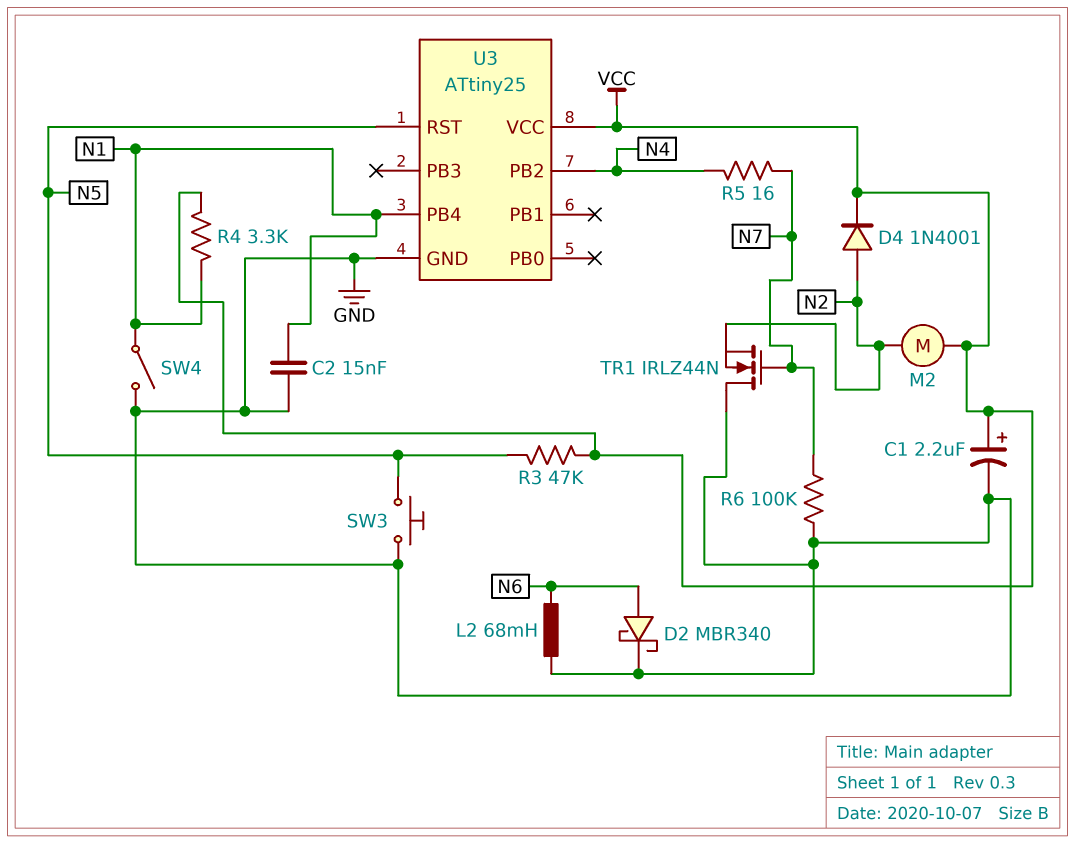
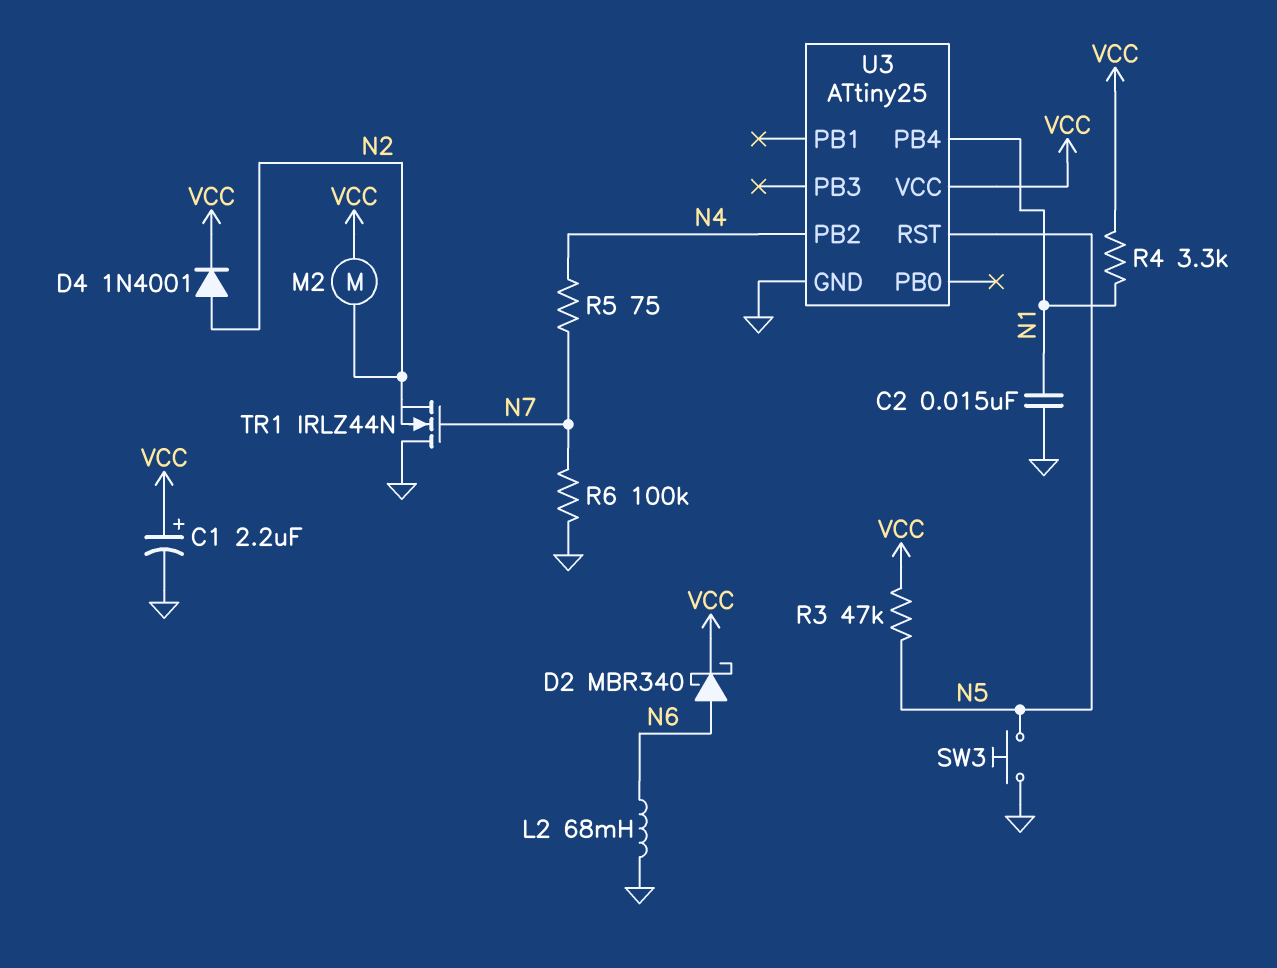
D2: schottky MBR340 (A N6, K GND) -> schottky MBR340 (A N6, K VCC)
R5: 16 (N4, N7) -> 75 (N4, N7)
SW4: switch (GND, N1) -> none

